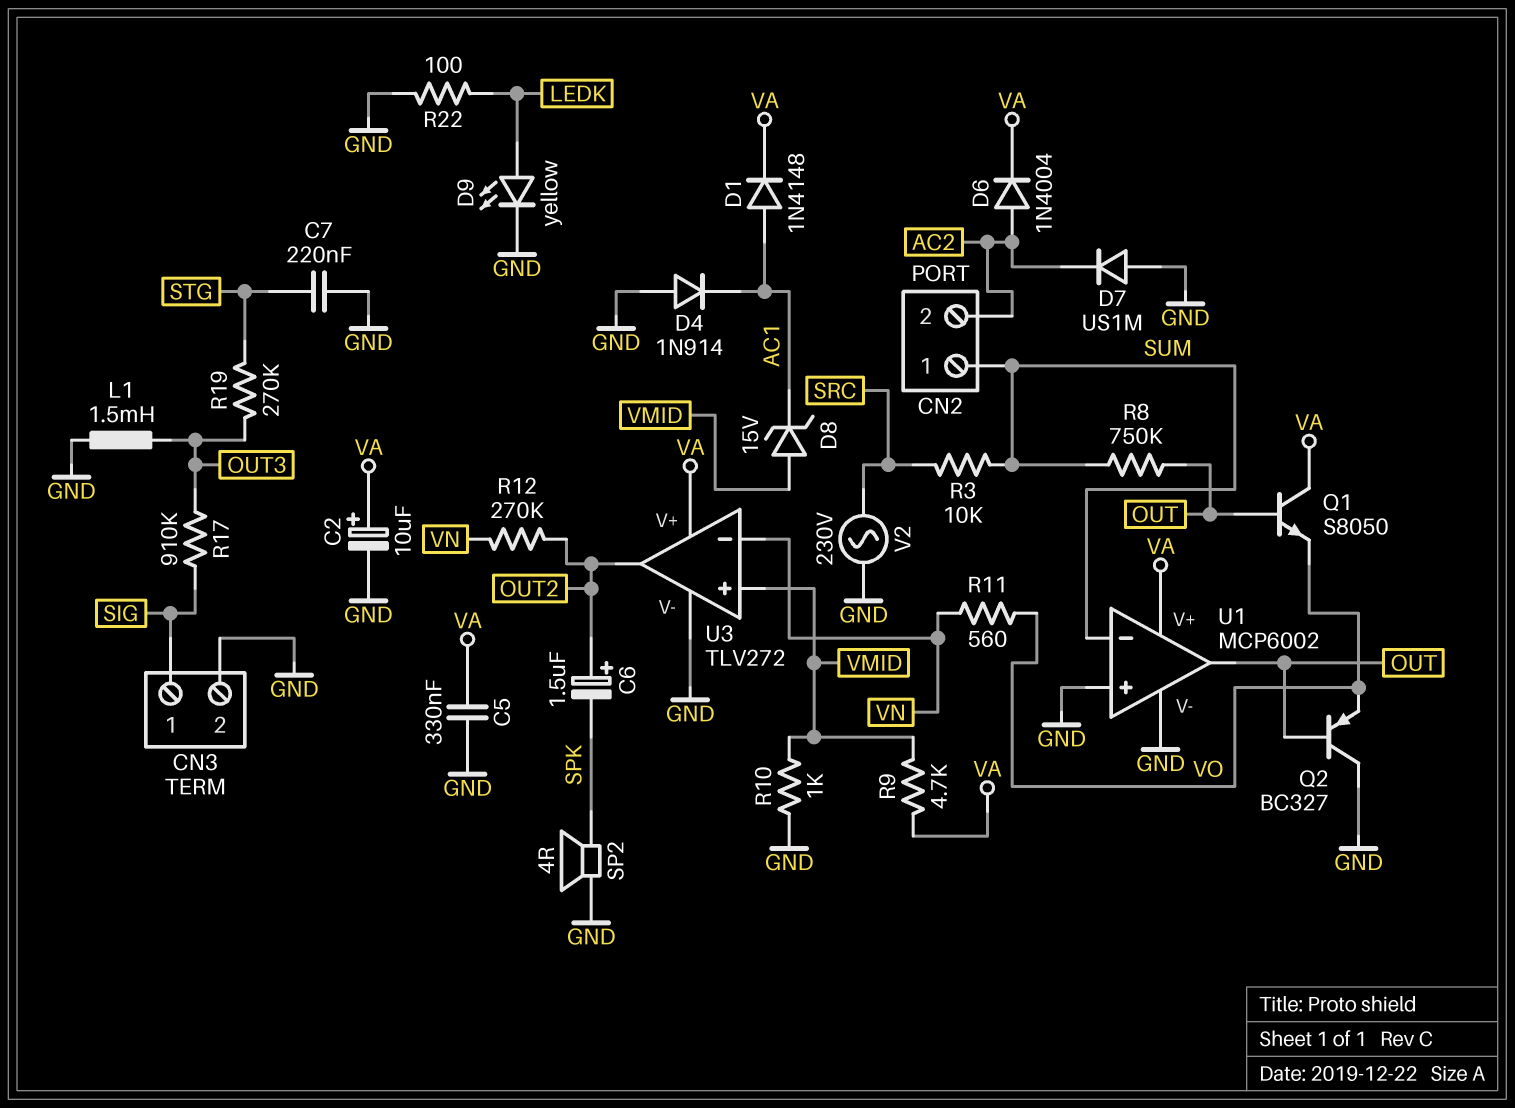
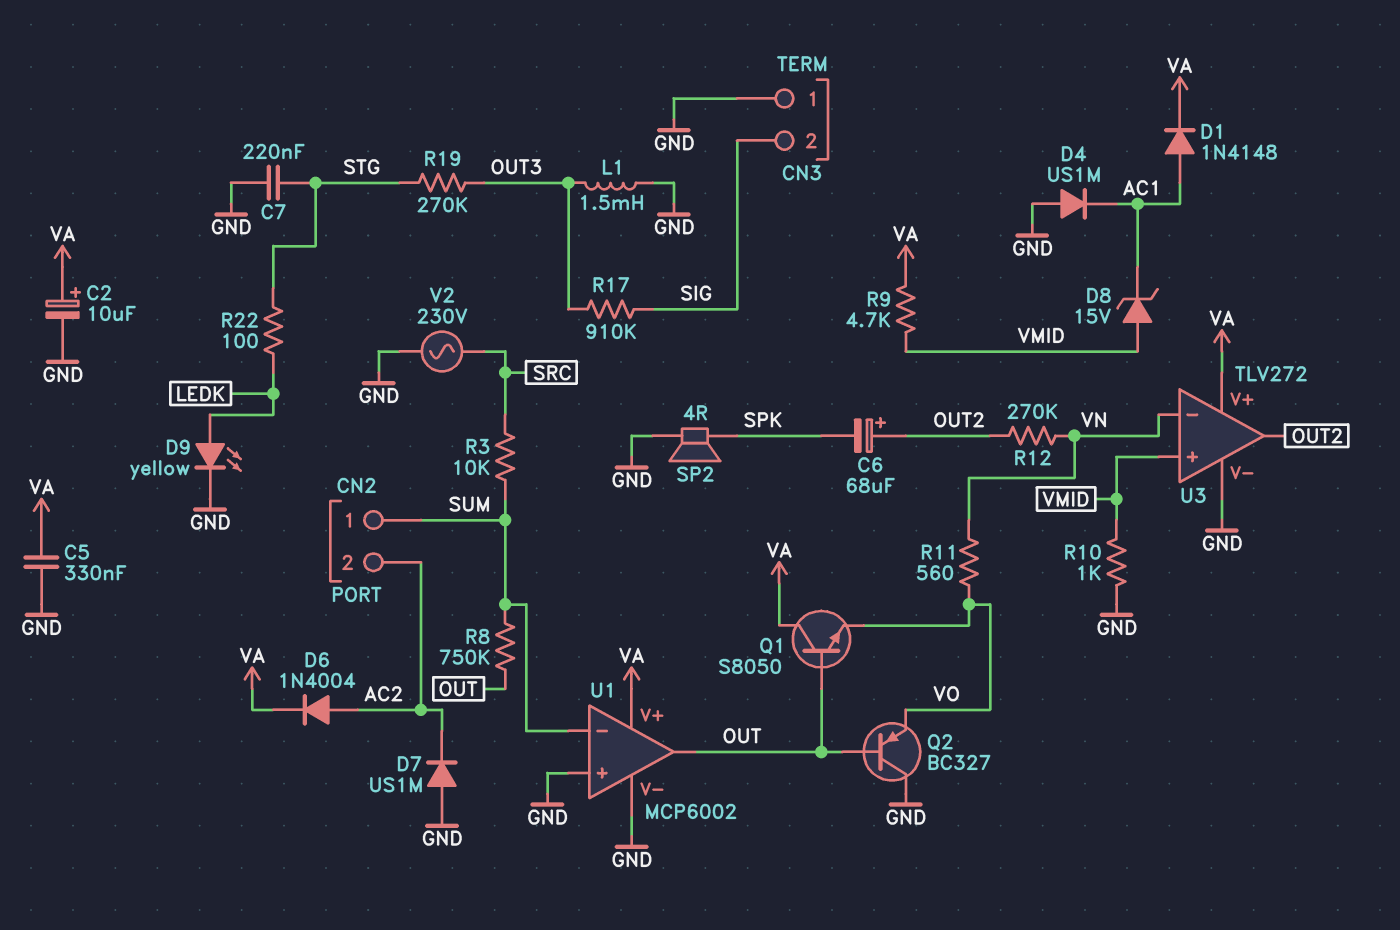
C6: 1.5uF (plus OUT2, minus SPK) -> 68uF (plus OUT2, minus SPK)
CN3 pin 1: SIG -> GND
CN3 pin 2: GND -> SIG
D4: diode 1N914 (A GND, K AC1) -> diode US1M (A GND, K AC1)
R22: 100 (GND, LEDK) -> 100 (LEDK, STG)

